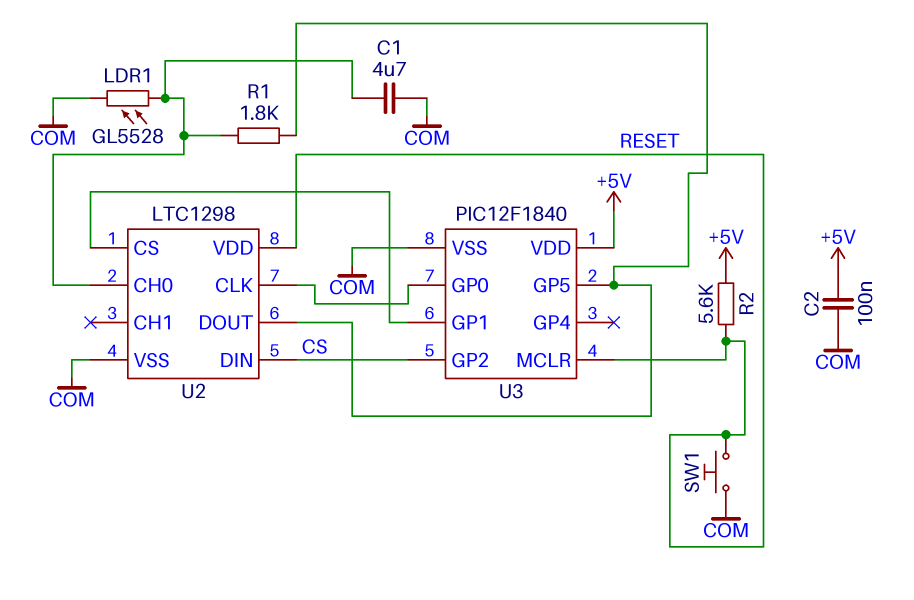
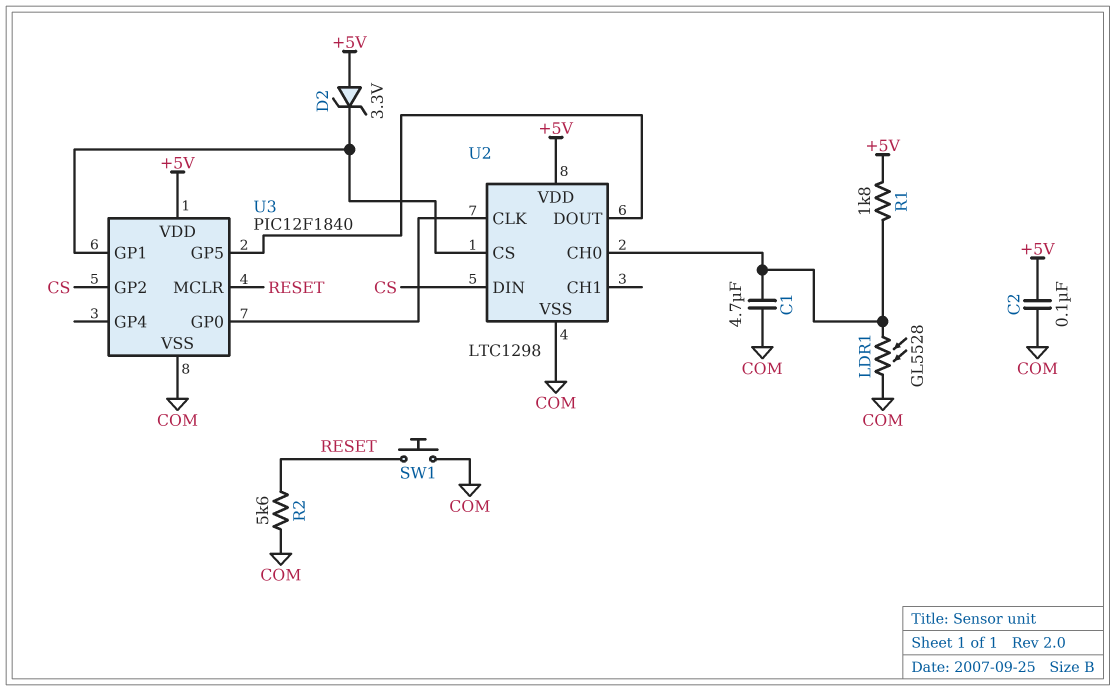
D2: none -> zener 3.3V (A +5V, K U2/CS)
R1: 1.8k (U2/CH0, U2/DOUT) -> 1.8k (+5V, U2/CH0)
R2: 5.6k (+5V, RESET) -> 5.6k (COM, RESET)
U2 pin VDD: RESET -> +5V

